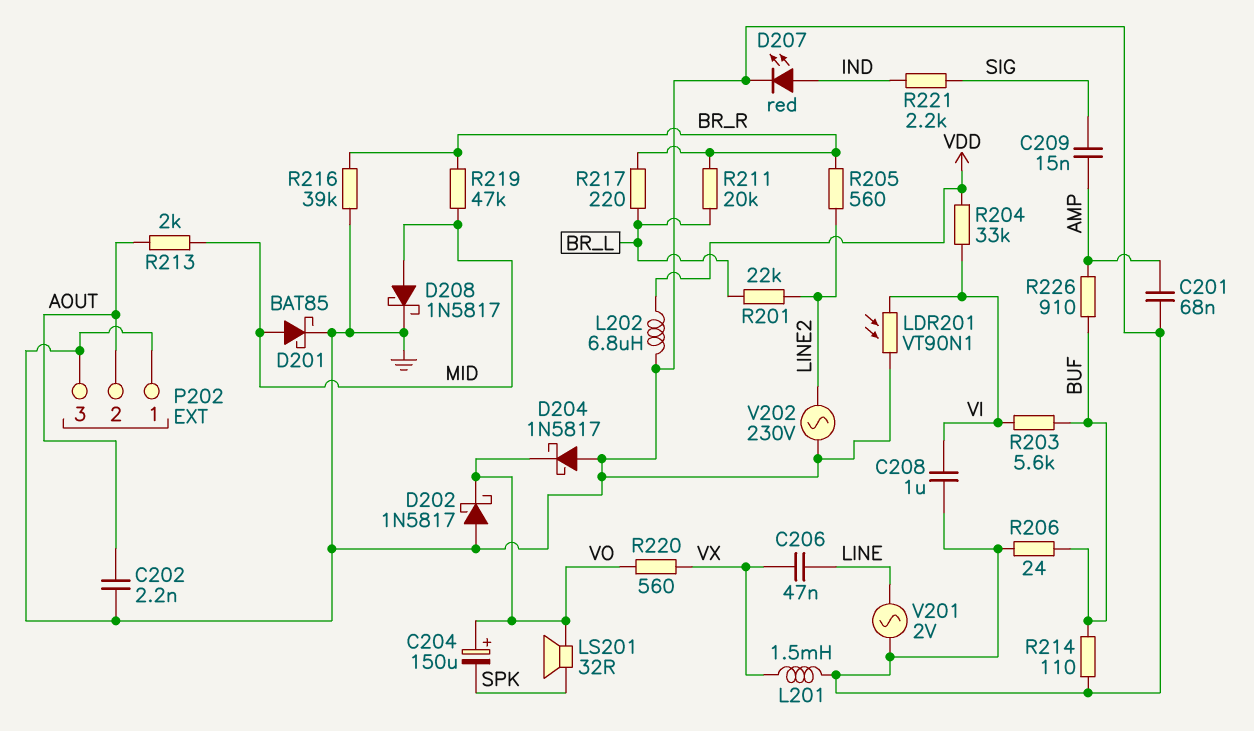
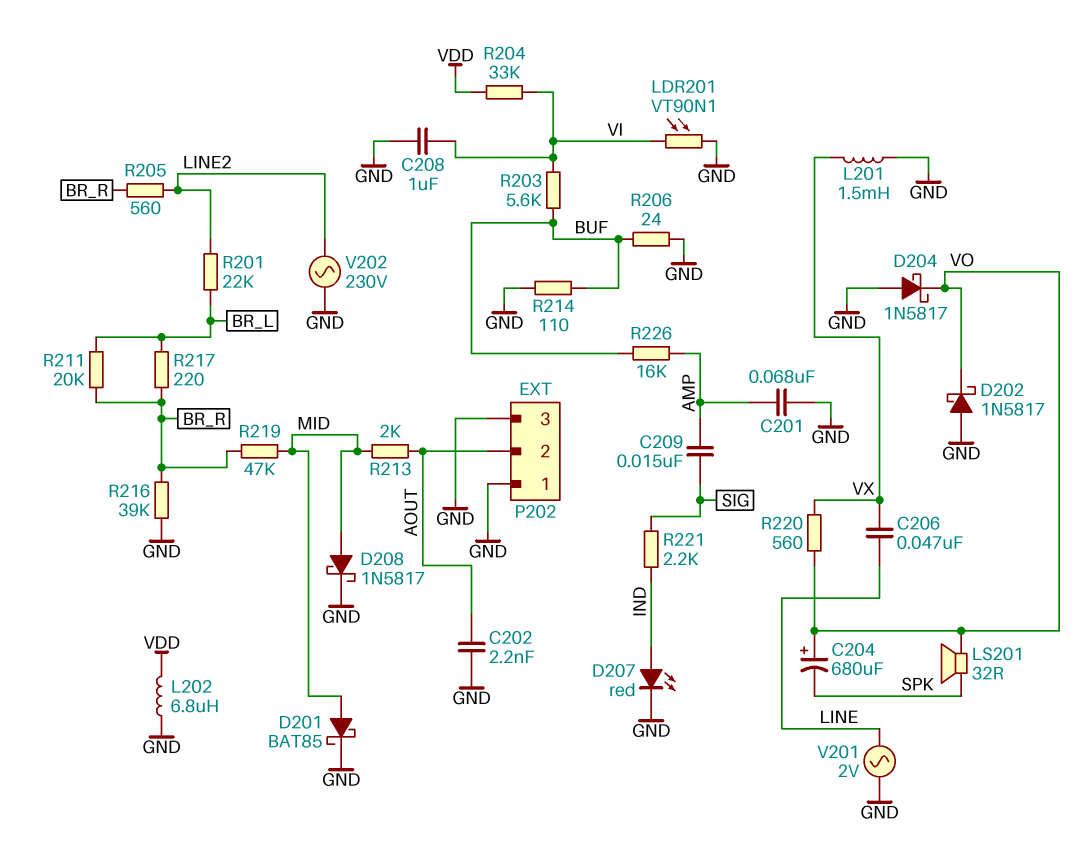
C204: 150uF (plus VO, minus SPK) -> 680uF (plus VO, minus SPK)
R226: 910 (AMP, BUF) -> 16k (AMP, BUF)

